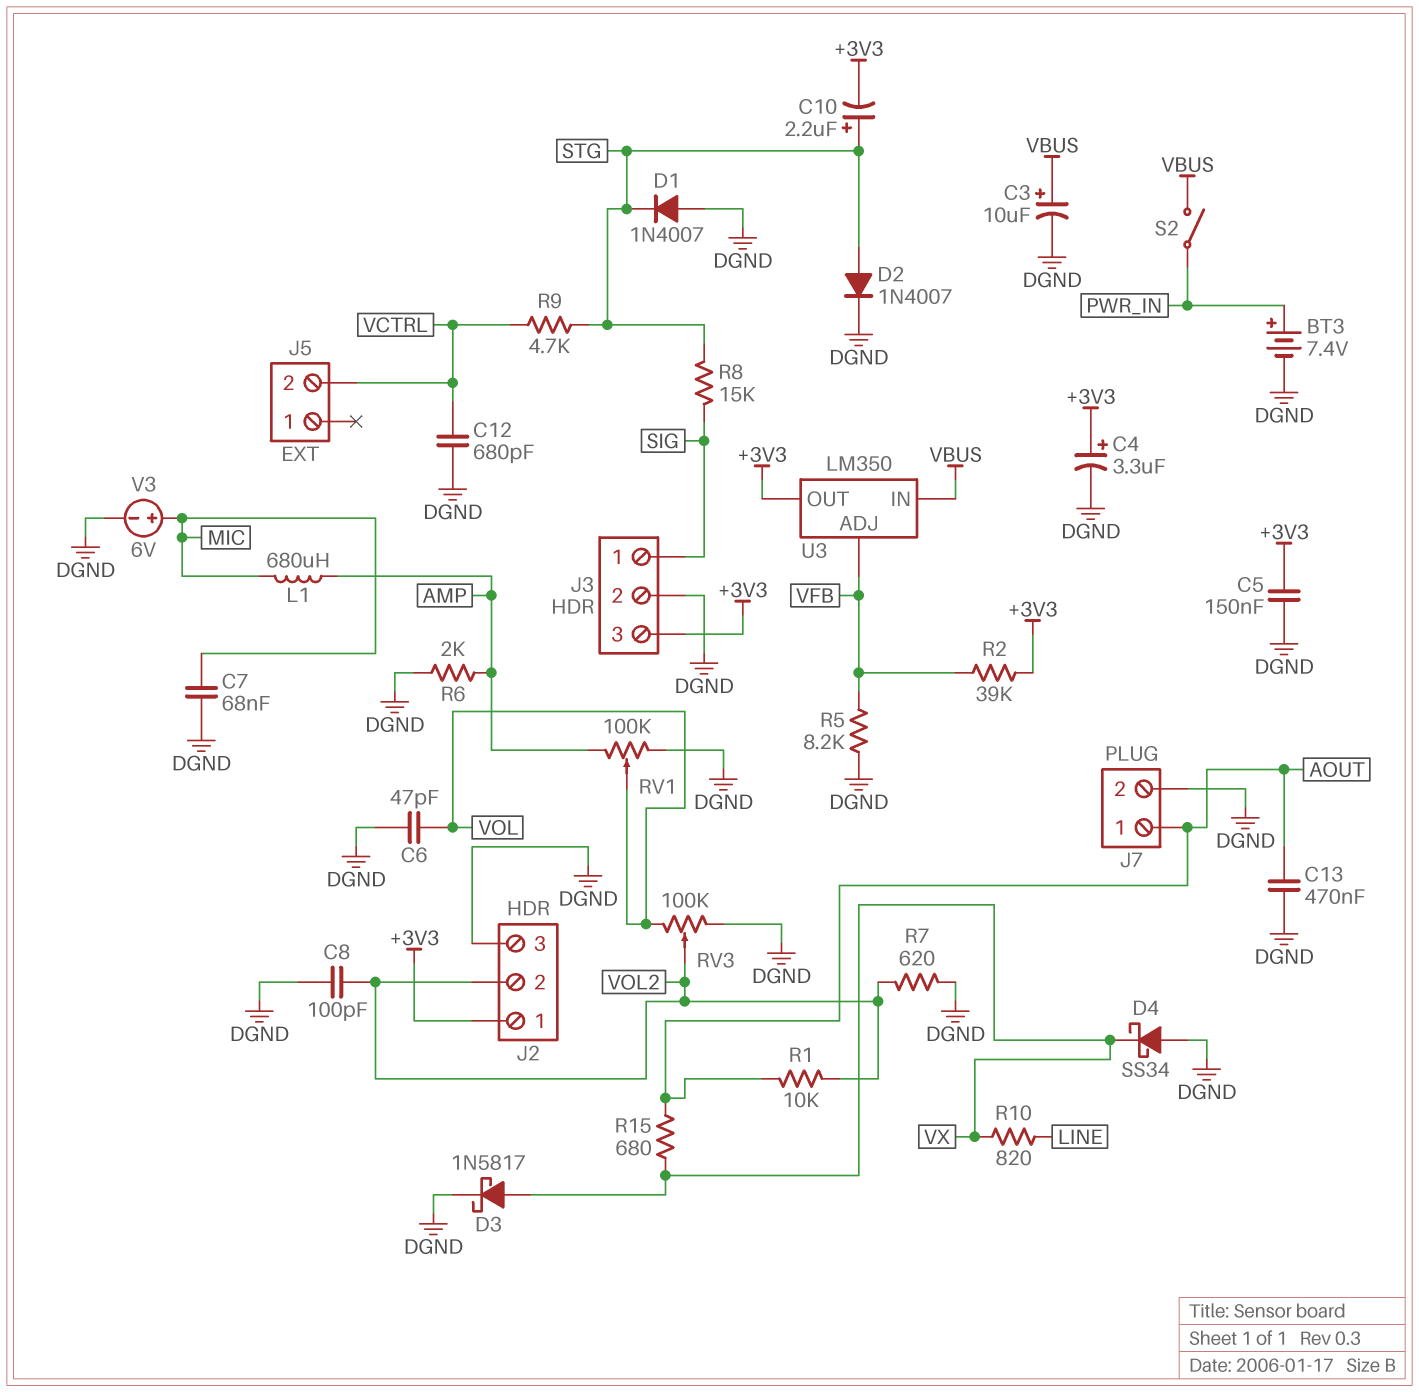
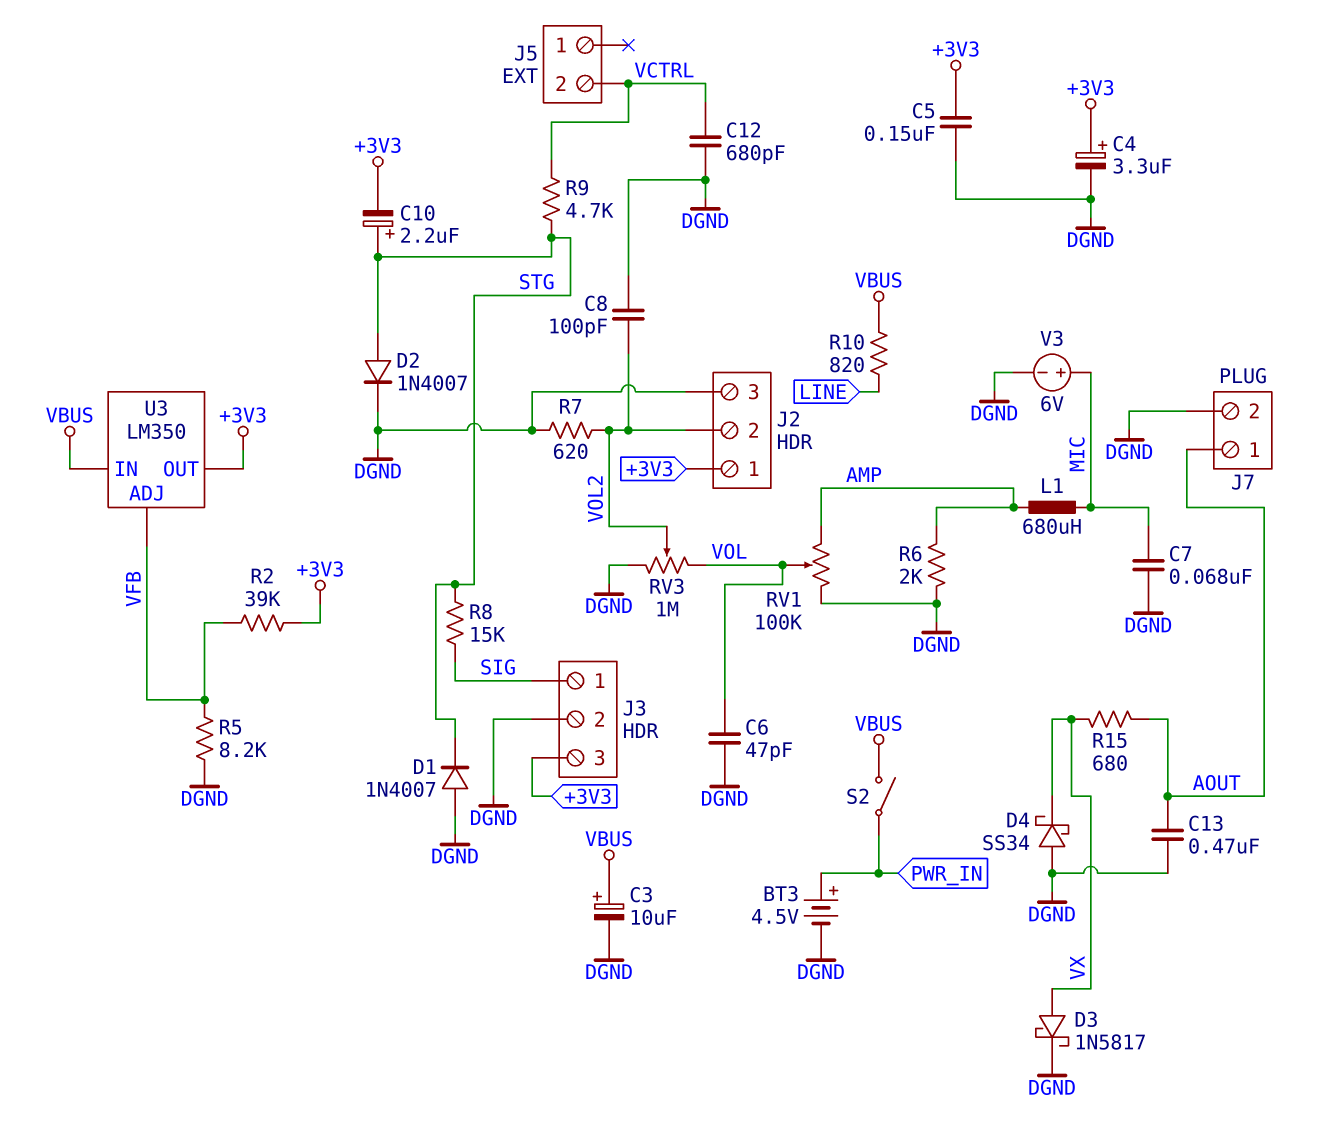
BT3: 7.4V (plus PWR_IN, minus DGND) -> 4.5V (plus PWR_IN, minus DGND)
R1: 10k (AOUT, VOL2) -> none
R10: 820 (LINE, VX) -> 820 (LINE, VBUS)
RV3: 100k (DGND, VOL, wiper VOL2) -> 1M (DGND, VOL, wiper VOL2)

